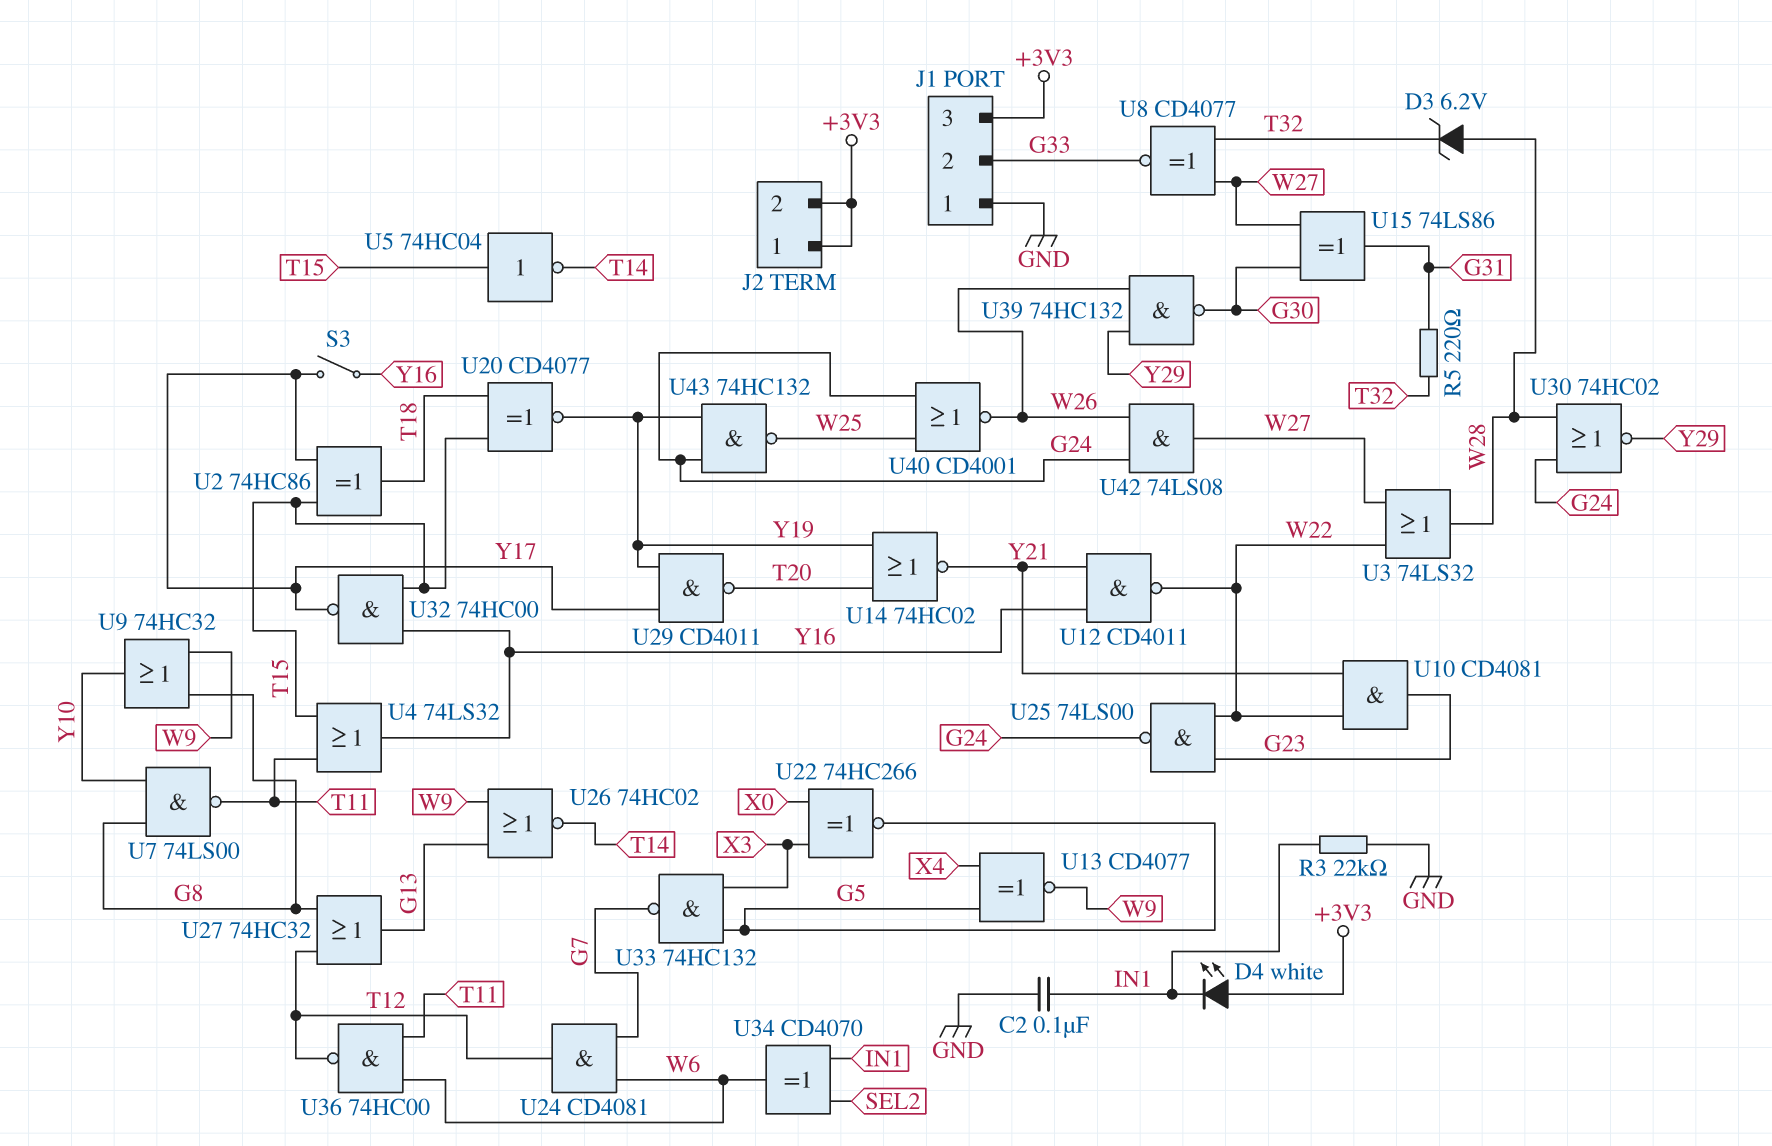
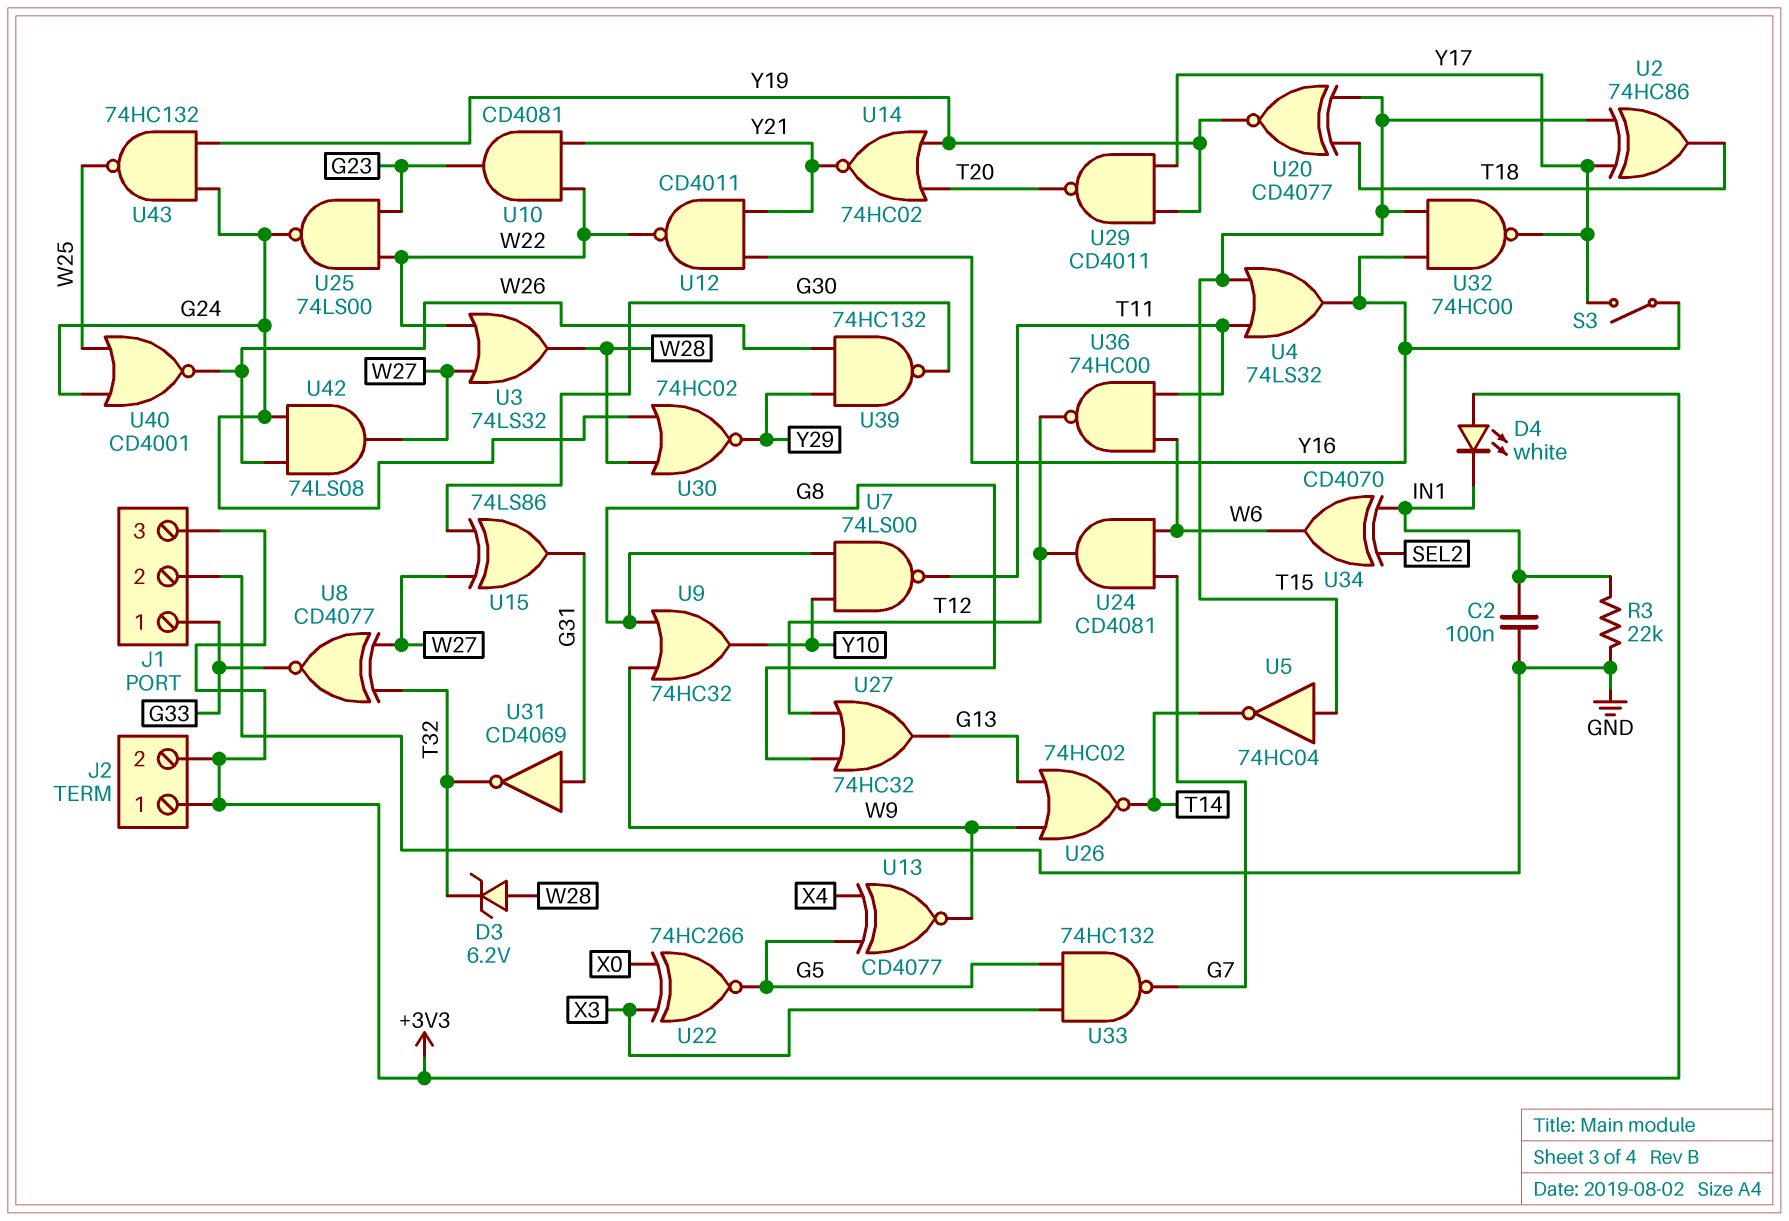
J1 pin 1: GND -> G33
J1 pin 2: G33 -> GND
R5: 220 (G31, T32) -> none
U31: none -> NOT CD4069 (in G31, out T32)

